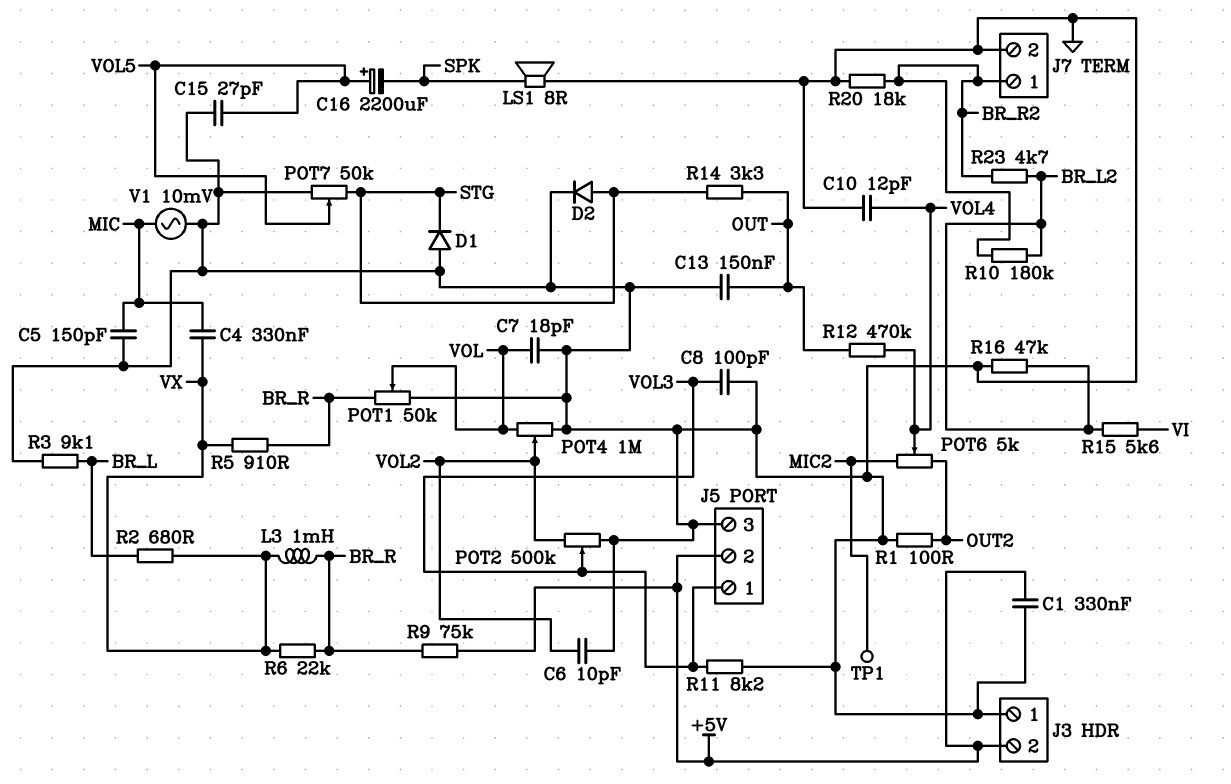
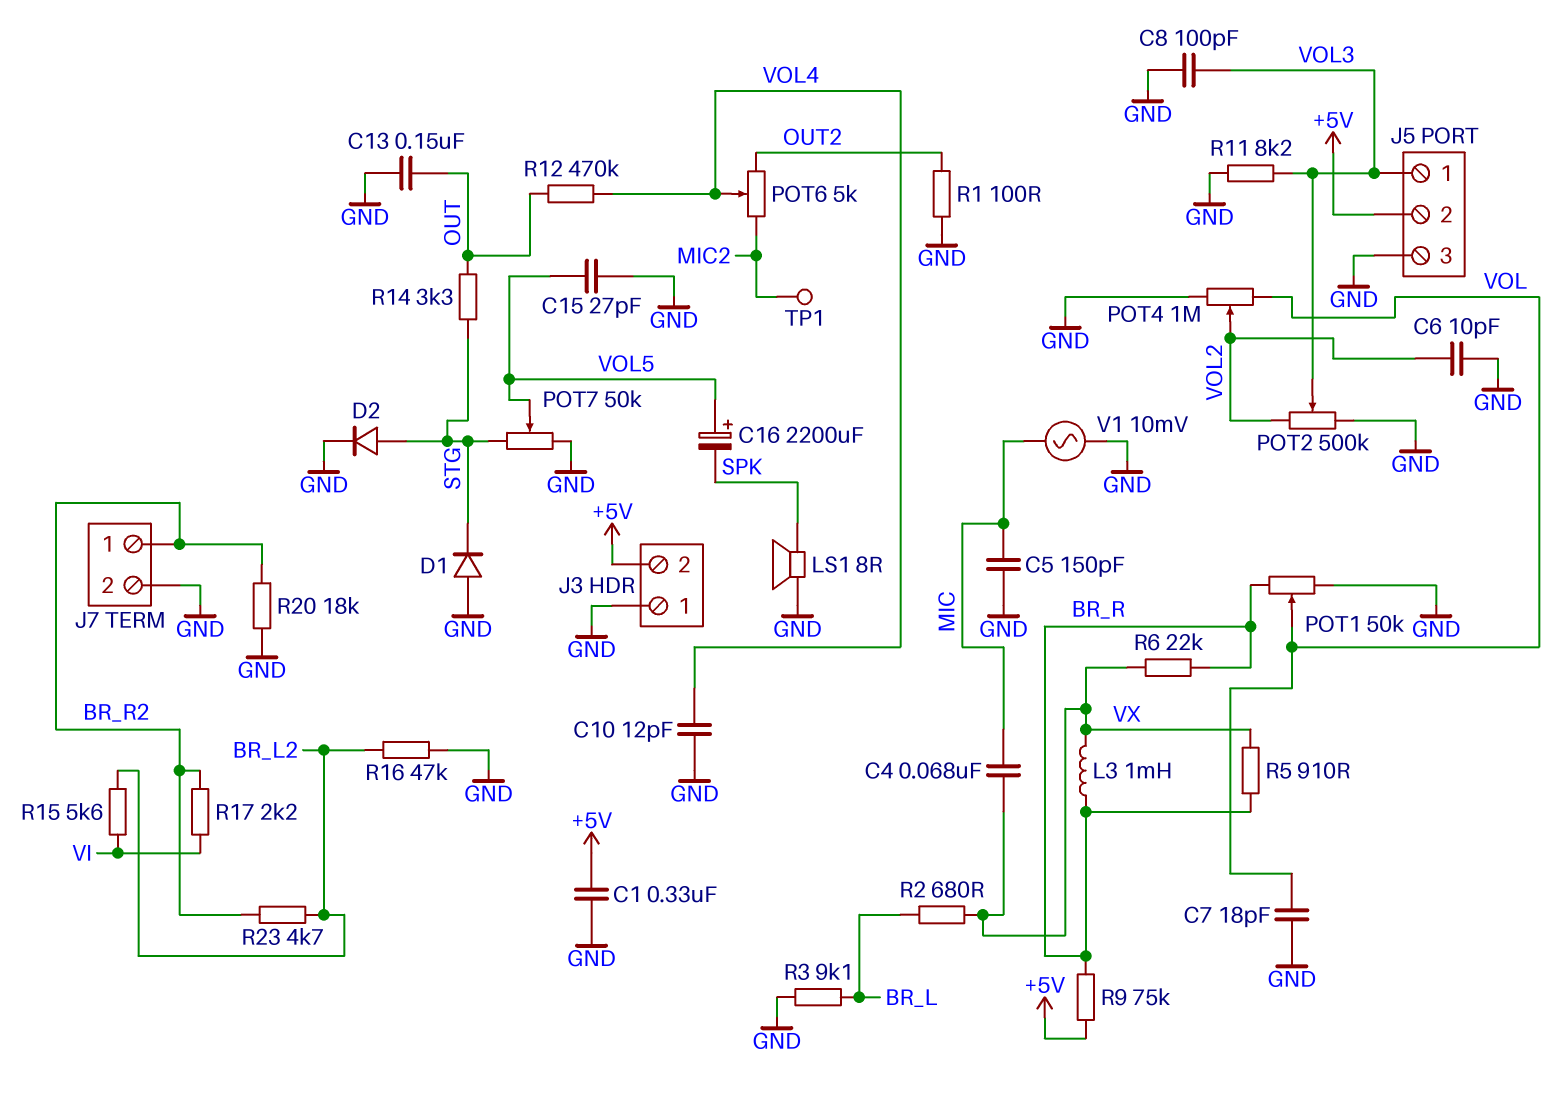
C4: 330nF (MIC, VX) -> 68nF (MIC, VX)
R10: 180k (BR_L2, BR_R2) -> none
R17: none -> 2.2k (BR_R2, VI)

